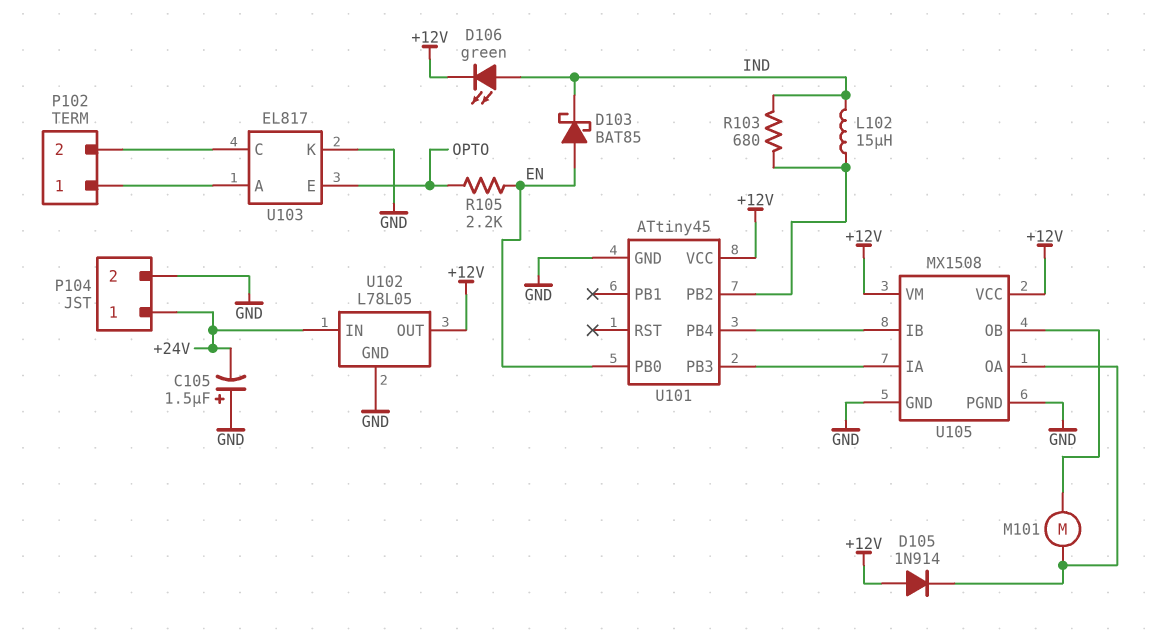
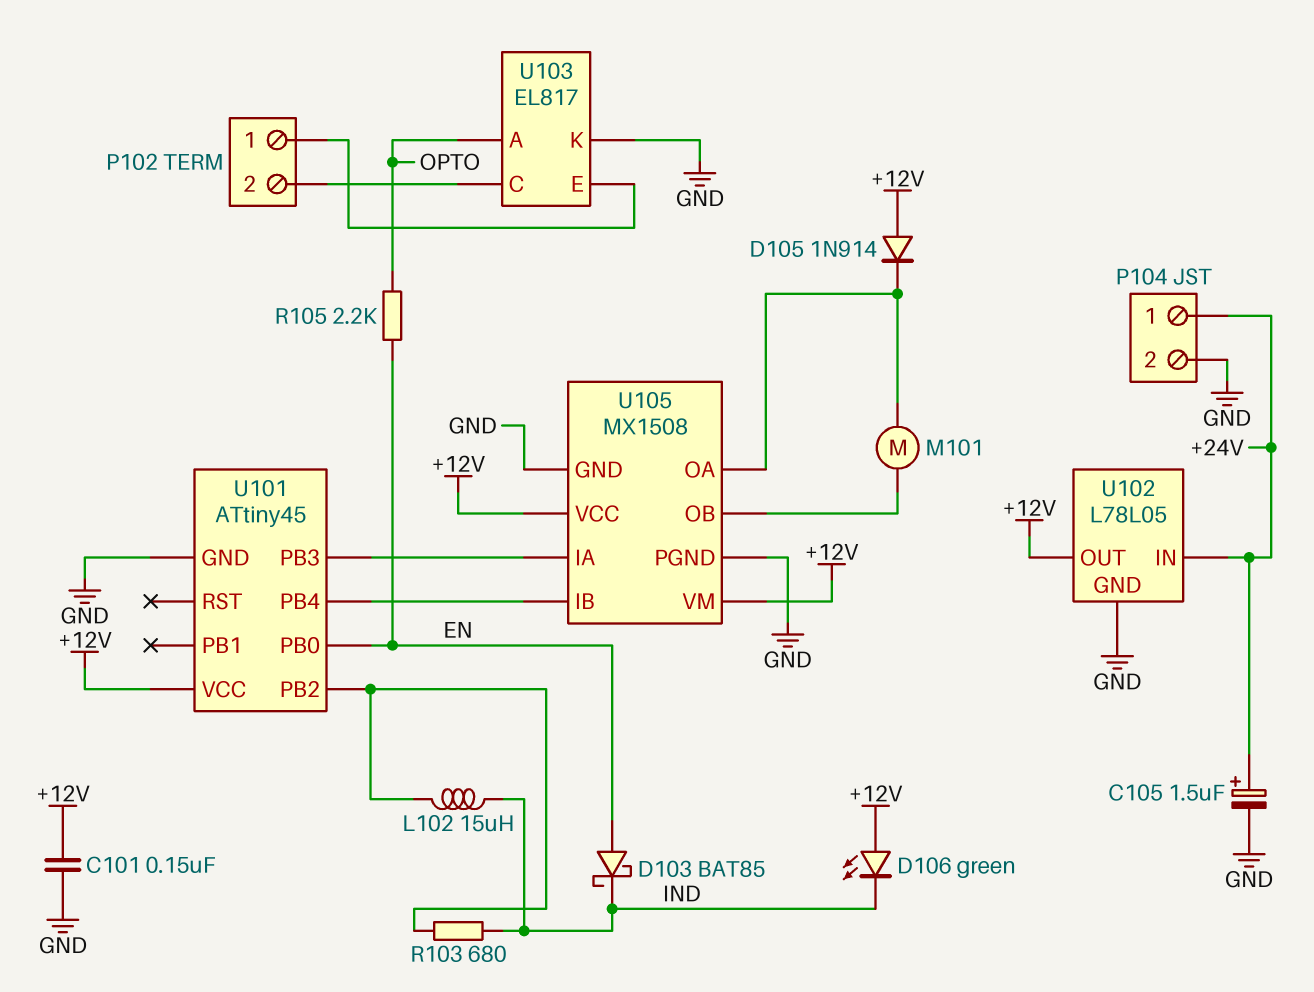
C101: none -> 150nF (+12V, GND)
C105: 1.5uF (plus GND, minus +24V) -> 1.5uF (plus +24V, minus GND)
D106: LED green (A IND, K +12V) -> LED green (A +12V, K IND)
U103 pin A: P102/1 -> OPTO
U103 pin E: OPTO -> P102/1

